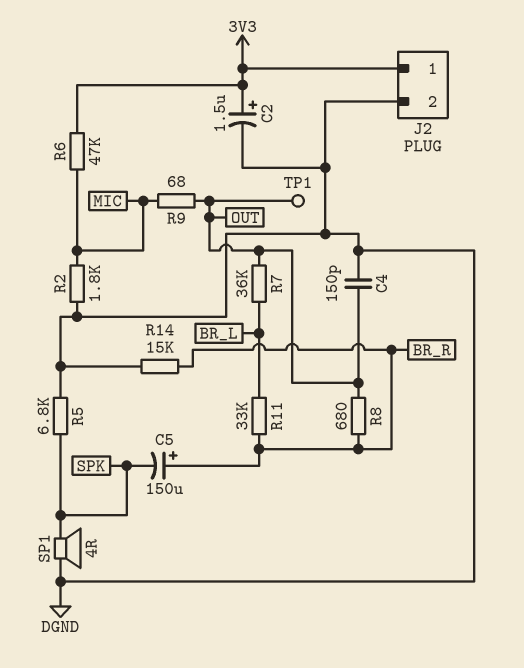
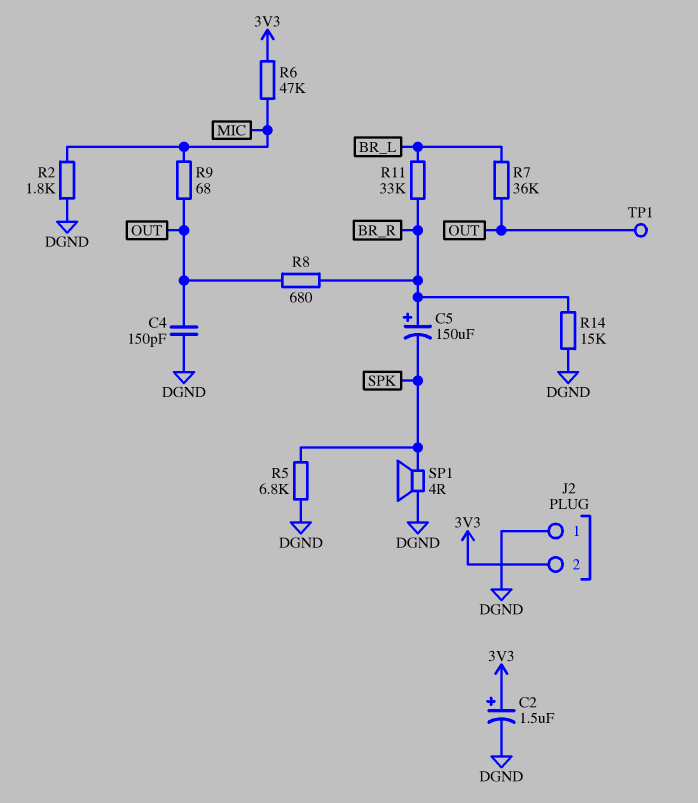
J2 pin 1: 3V3 -> DGND
J2 pin 2: DGND -> 3V3

